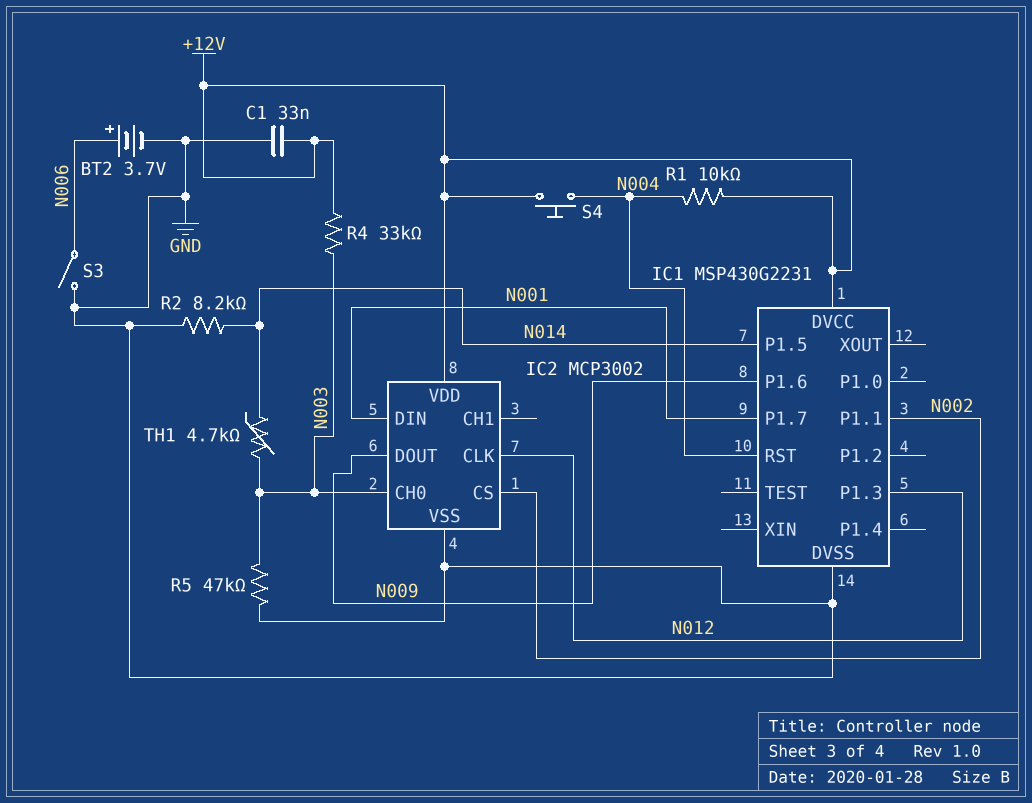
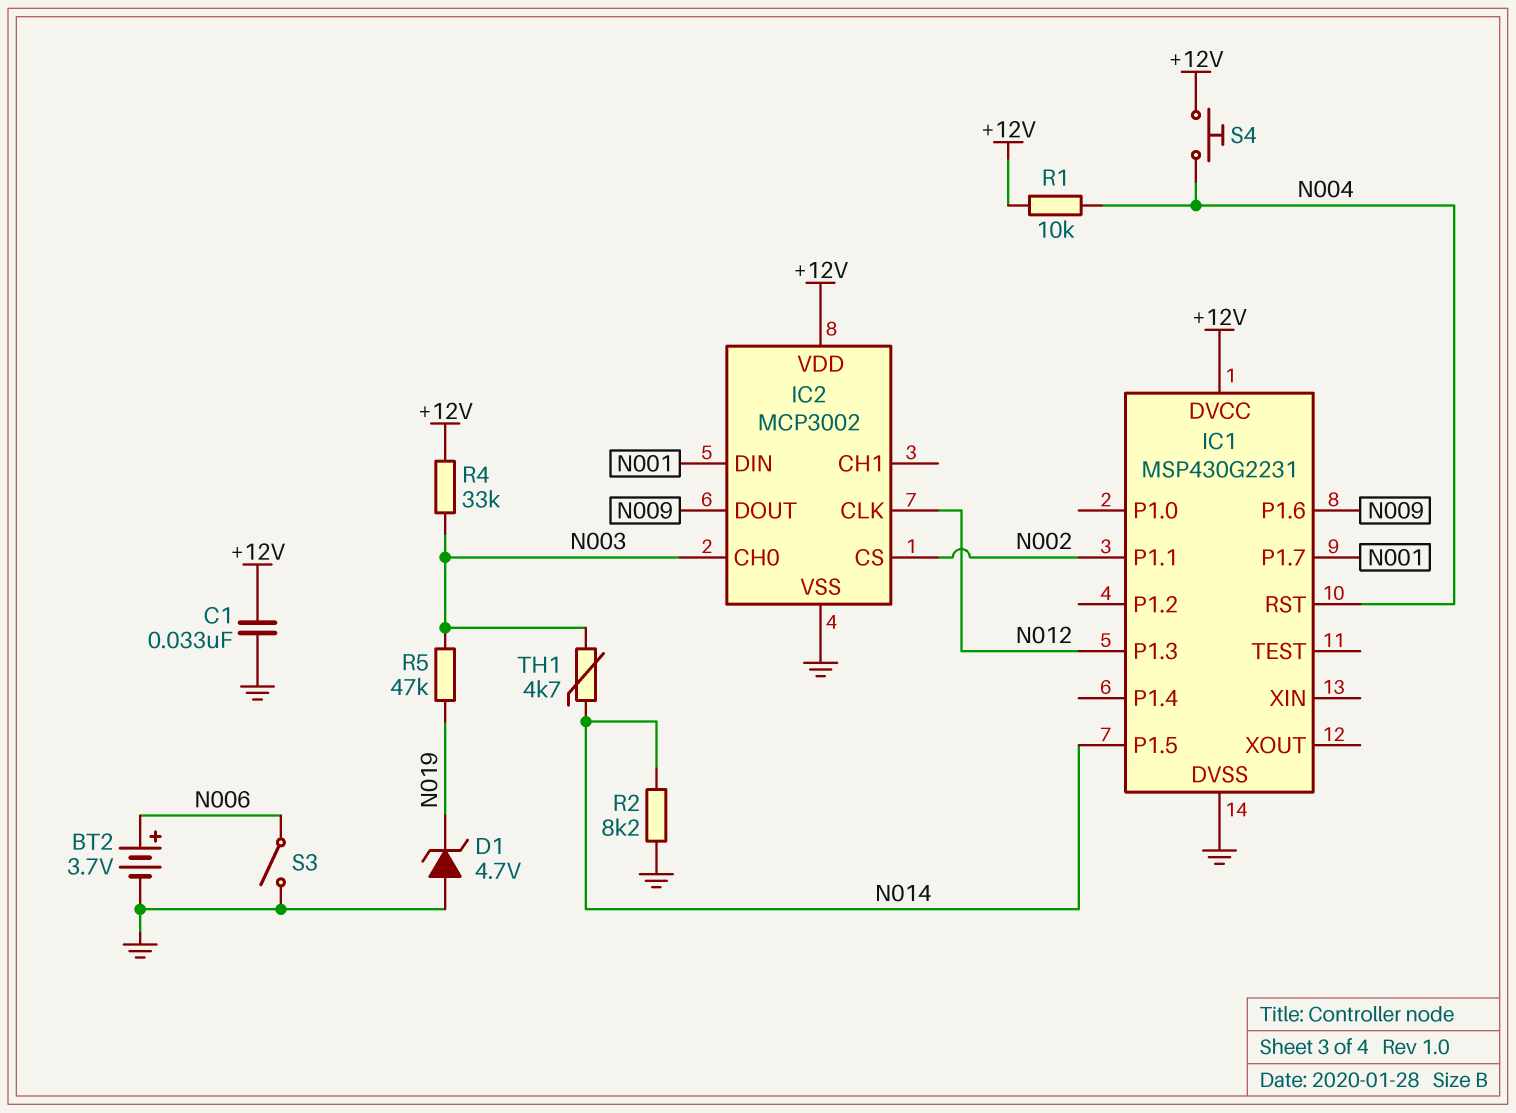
D1: none -> zener 4.7V (A GND, K N019)
R5: 47k (GND, N003) -> 47k (N003, N019)

